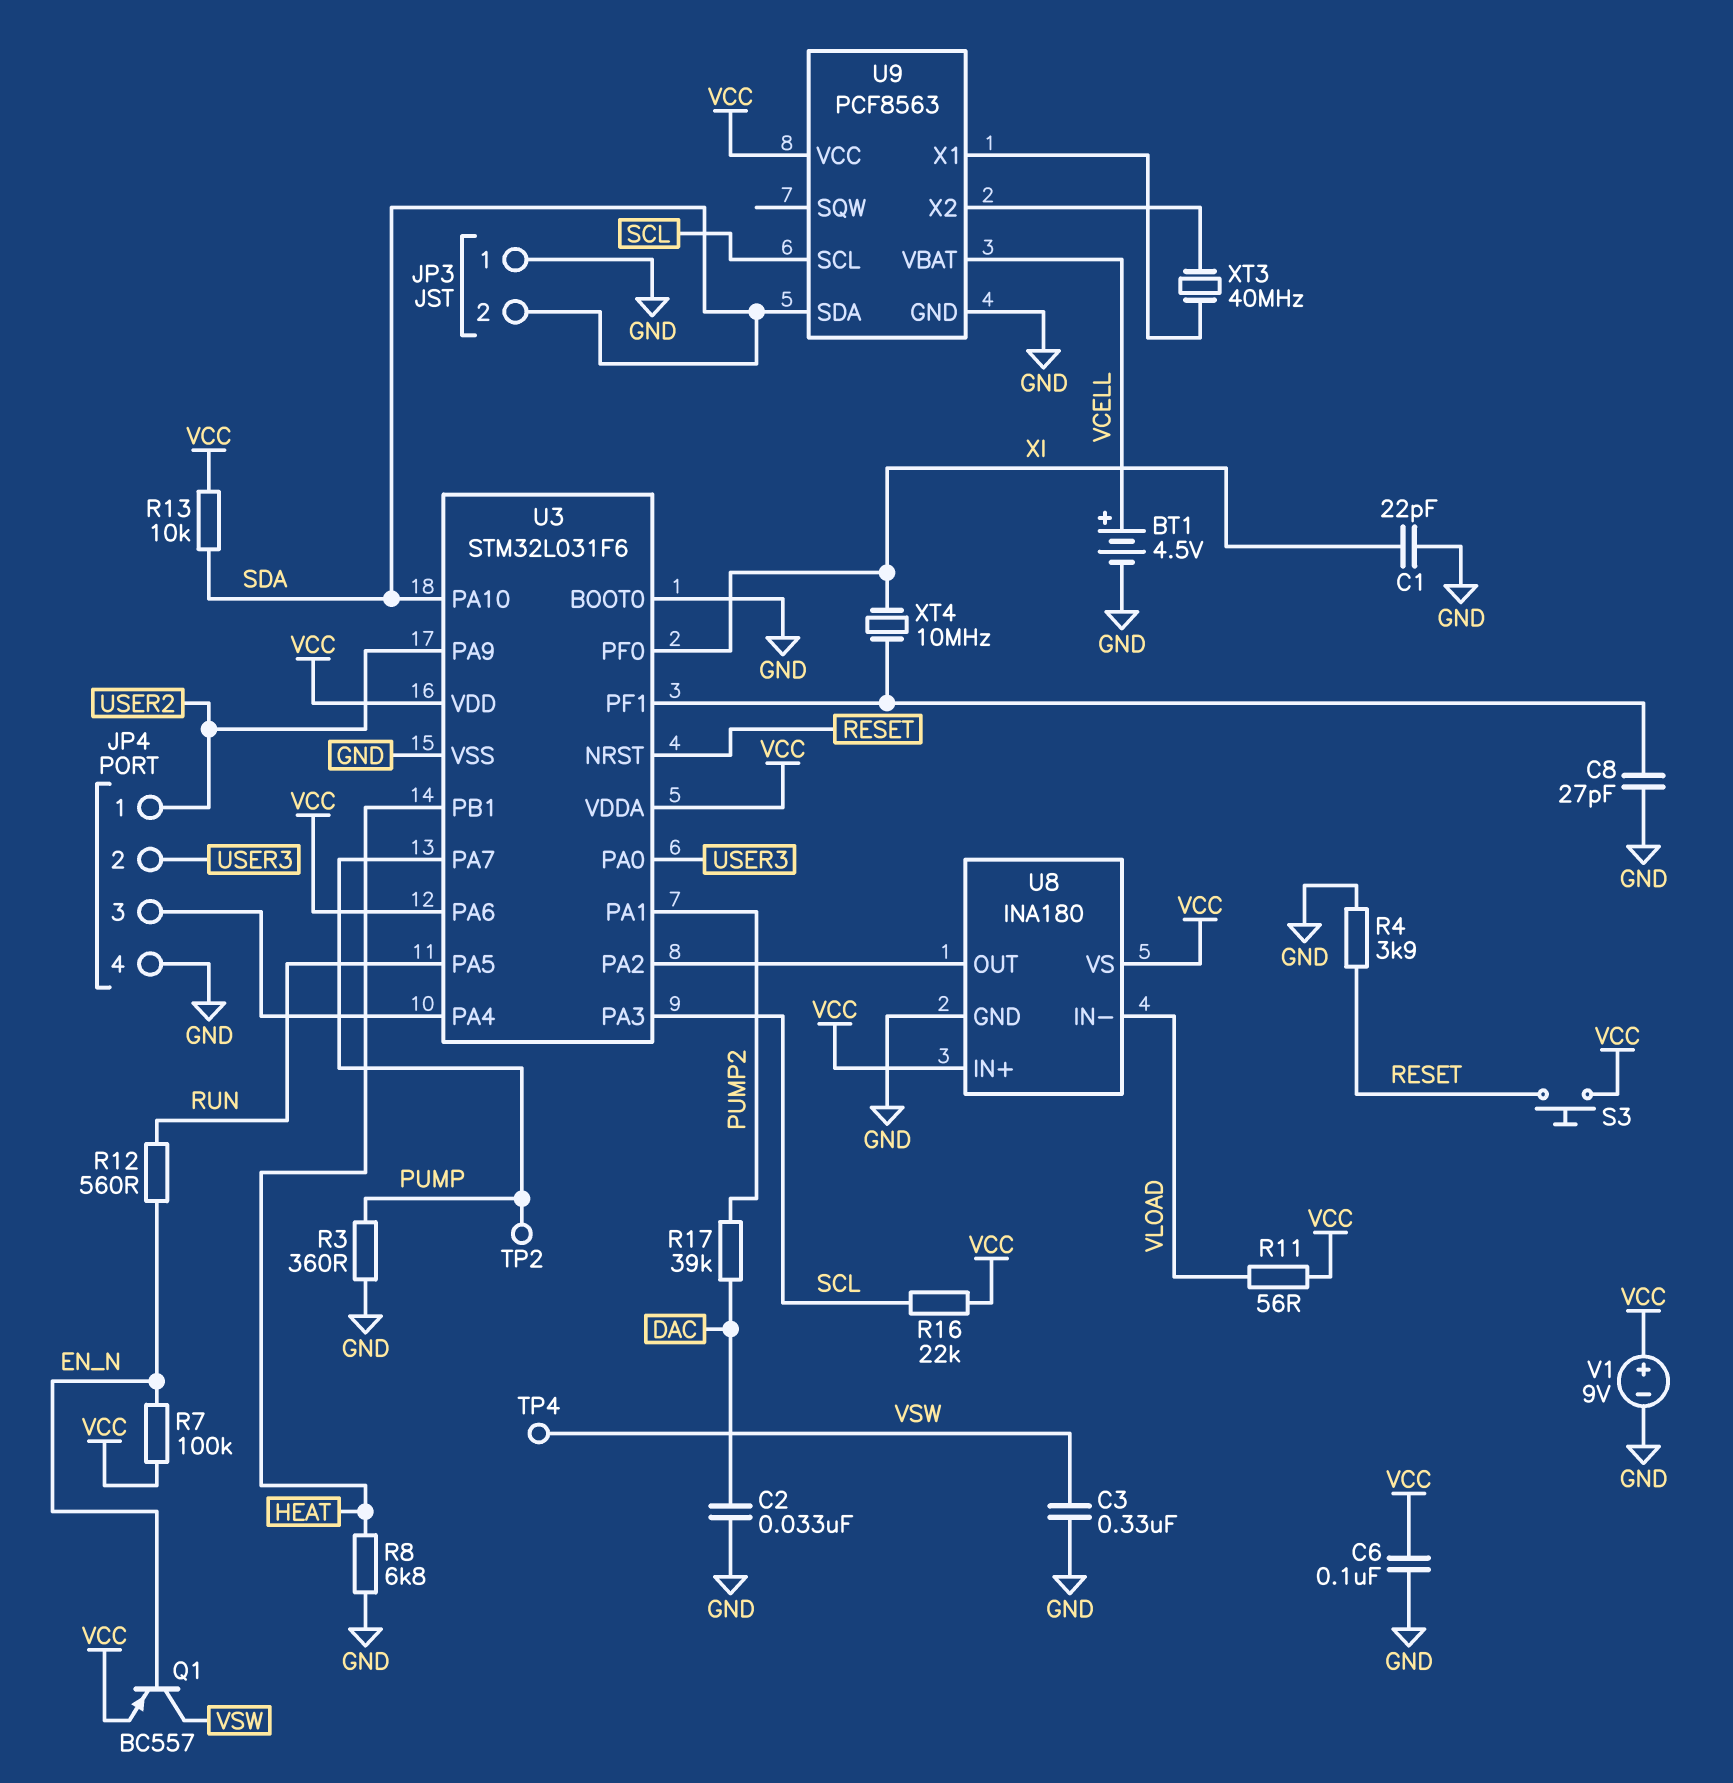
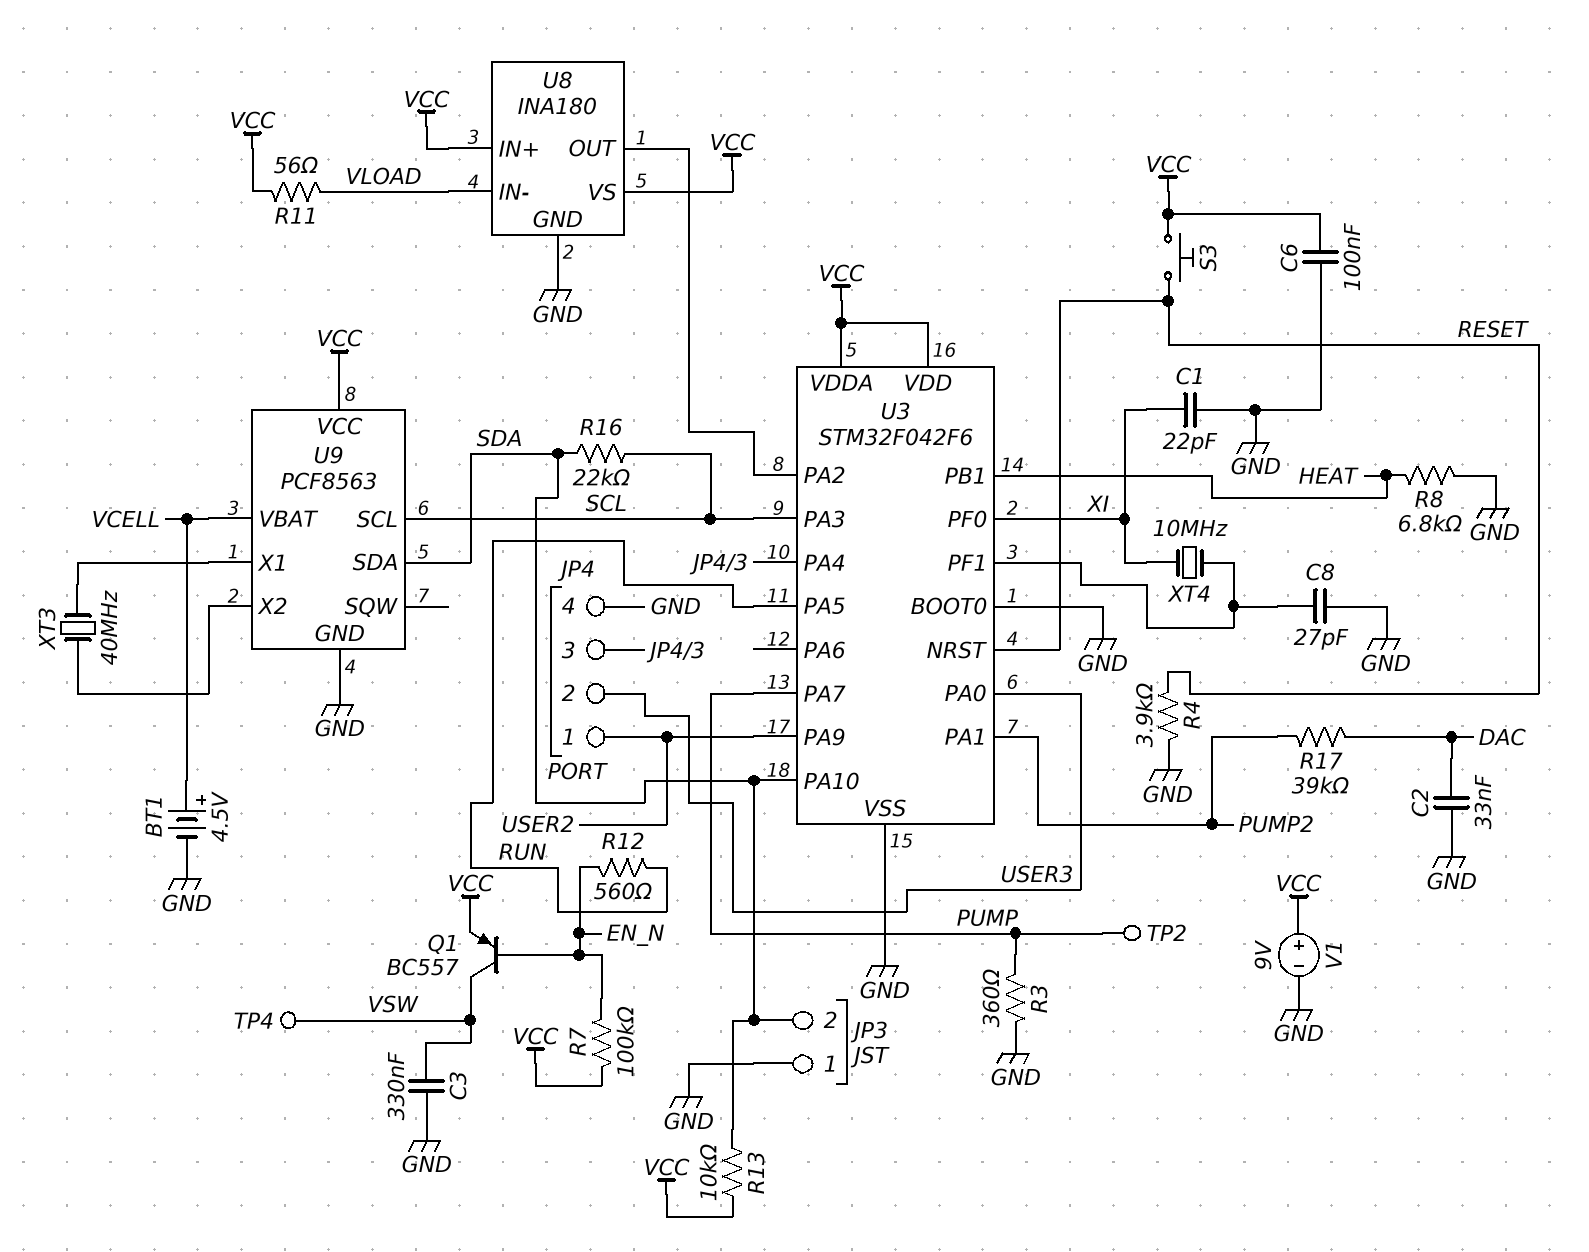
R16: 22k (SCL, VCC) -> 22k (SCL, SDA)
U3: STM32L031F6 -> STM32F042F6
U3 pin PA6: VCC -> none

